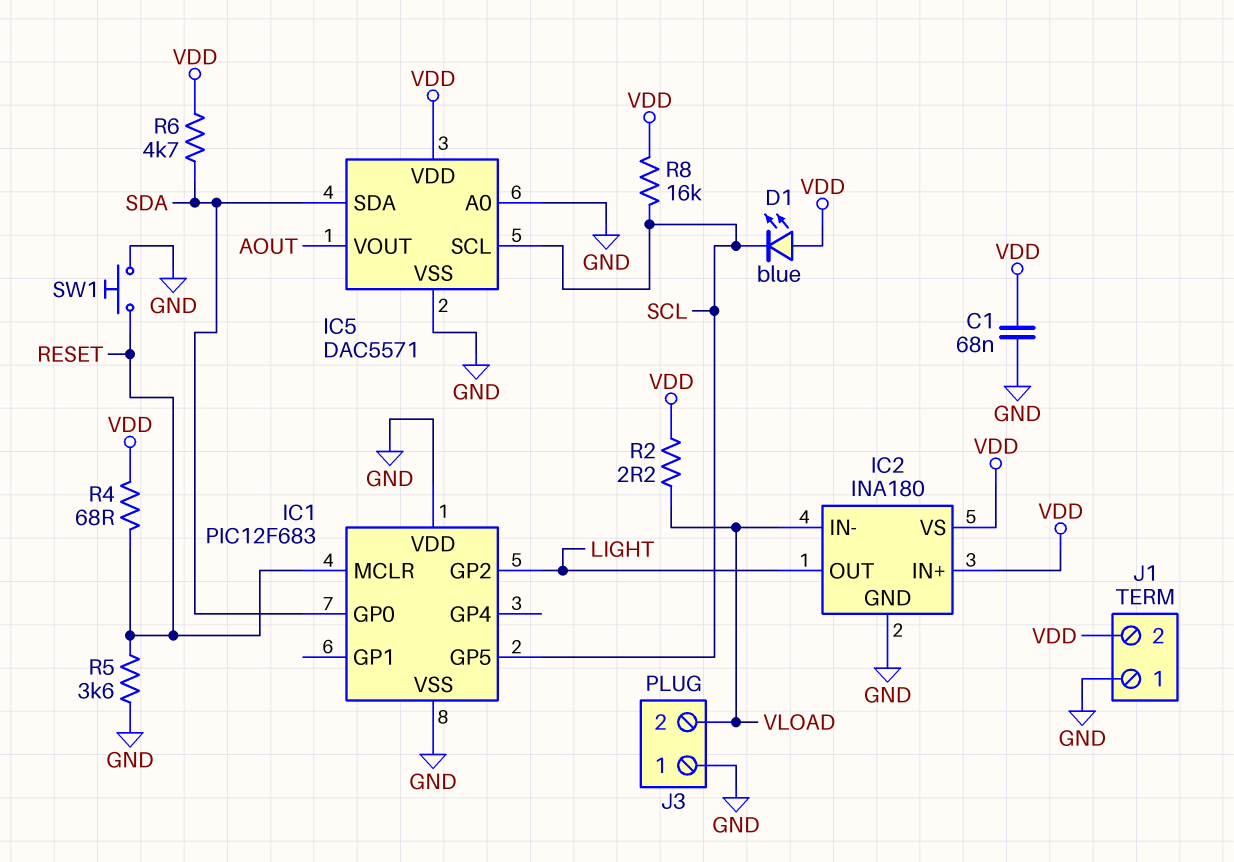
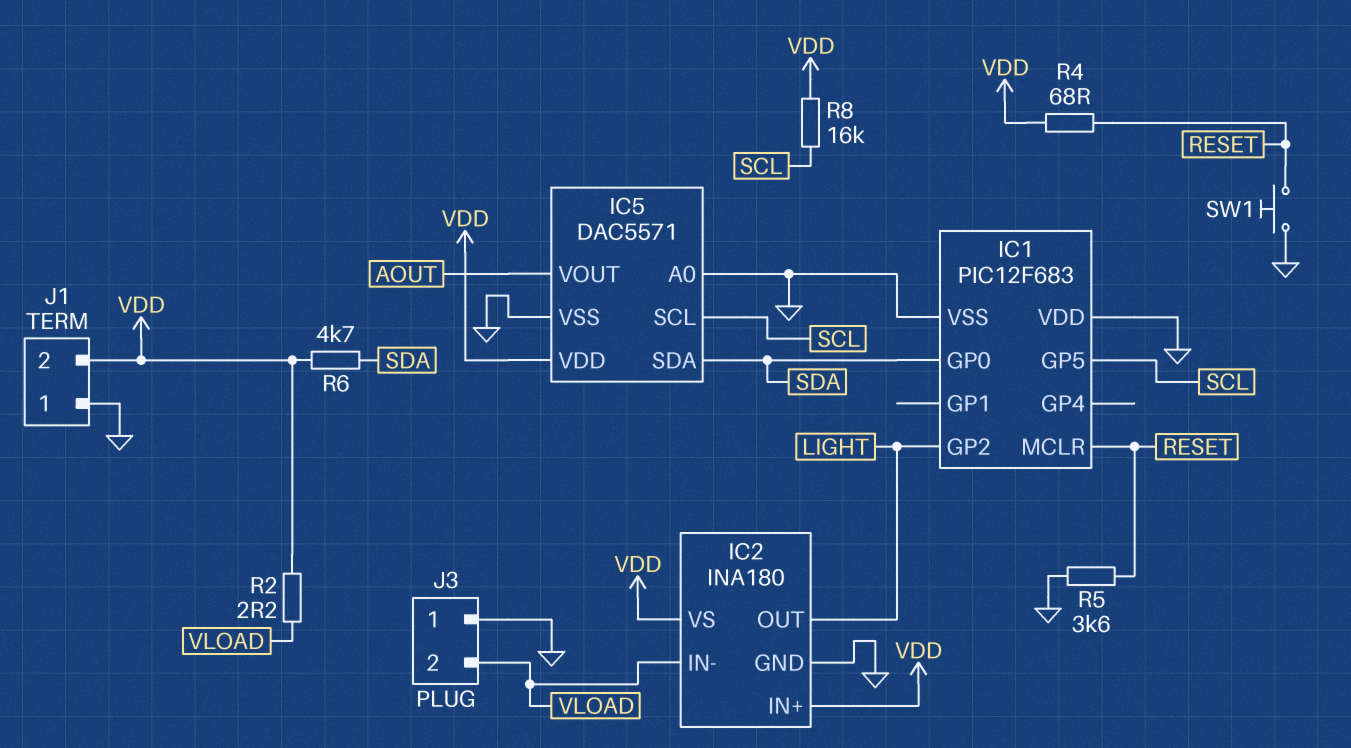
C1: 68nF (GND, VDD) -> none
D1: LED blue (A VDD, K SCL) -> none

